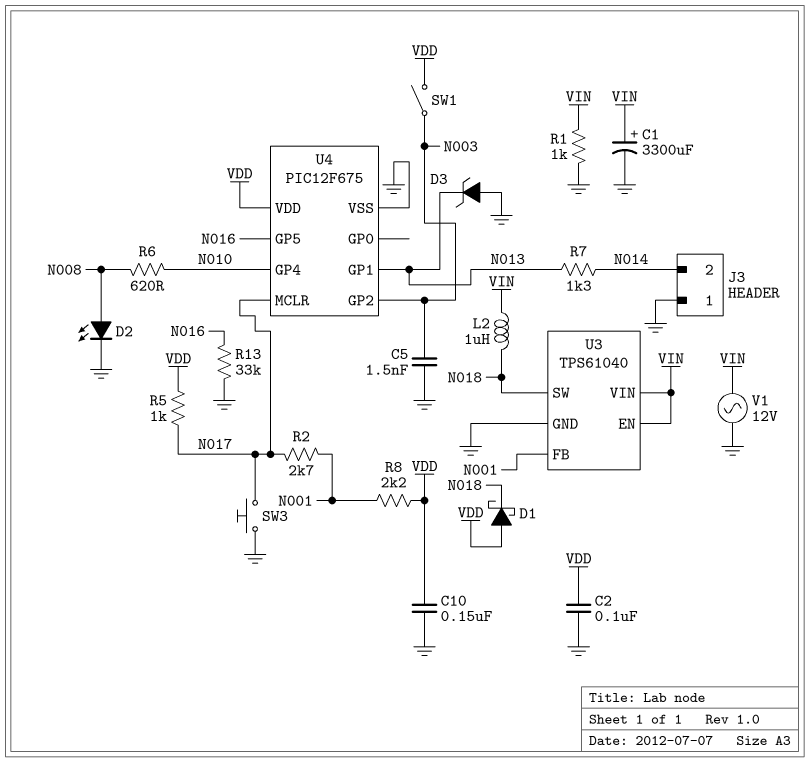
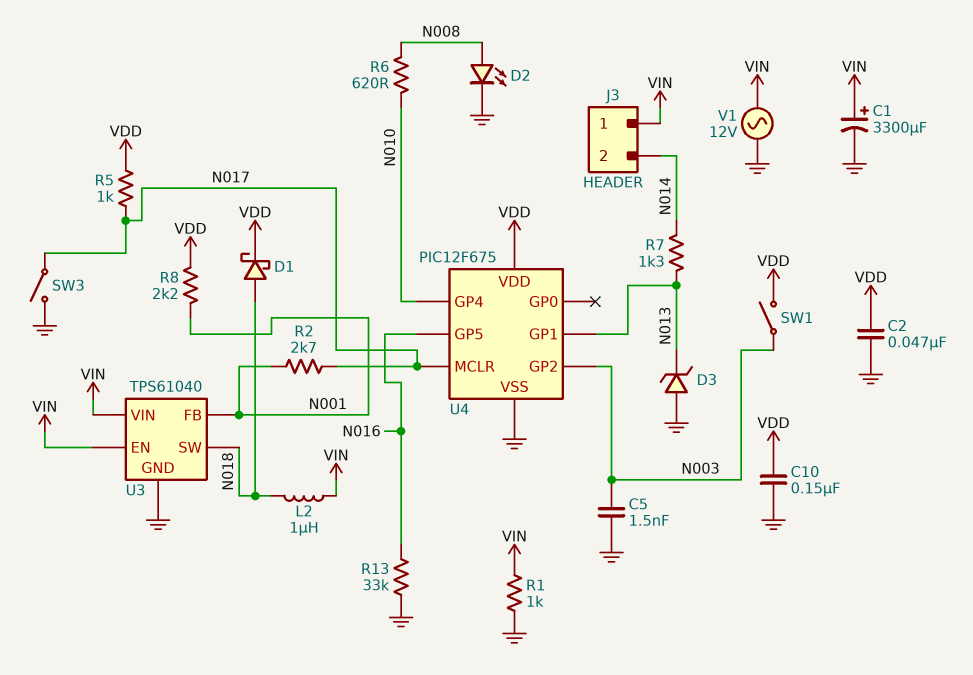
C2: 100nF (GND, VDD) -> 47nF (GND, VDD)
D1: schottky (A VDD, K N018) -> schottky (A N018, K VDD)
J3 pin 1: GND -> VIN
SW3: button (GND, N017) -> switch (GND, N017)

